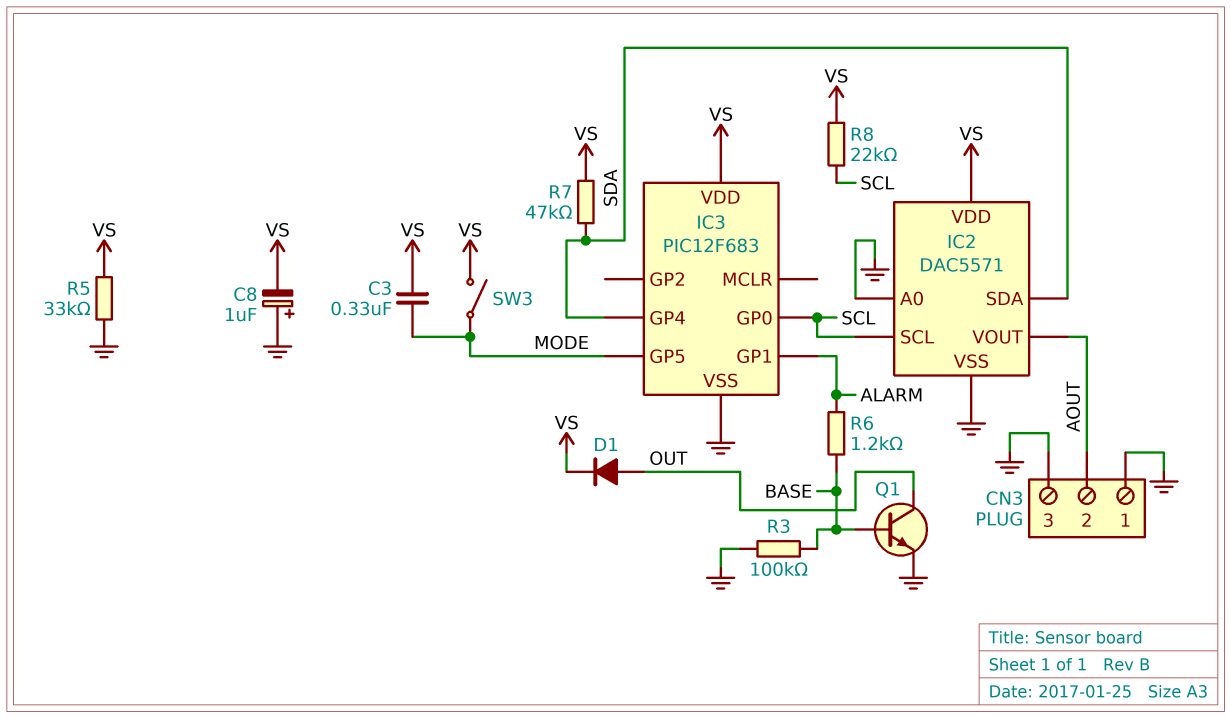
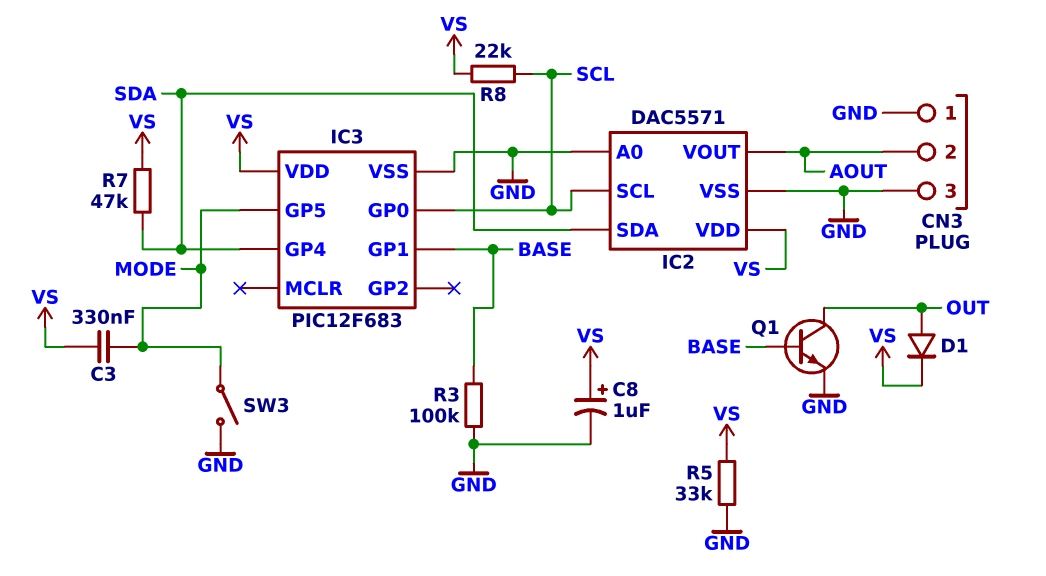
C8: 1uF (plus GND, minus VS) -> 1uF (plus VS, minus GND)
IC3 pin GP1: ALARM -> BASE
R6: 1.2k (ALARM, BASE) -> none
SW3: switch (MODE, VS) -> switch (GND, MODE)

